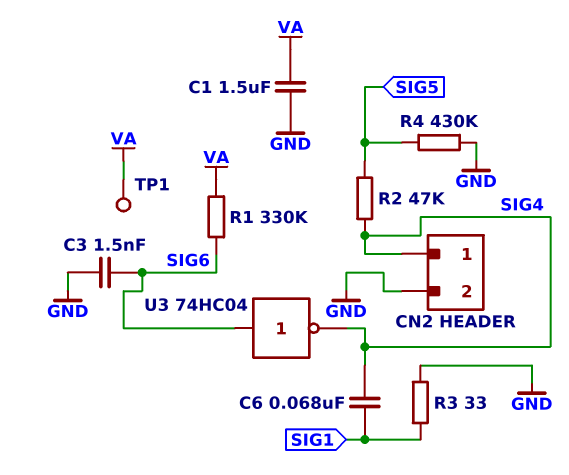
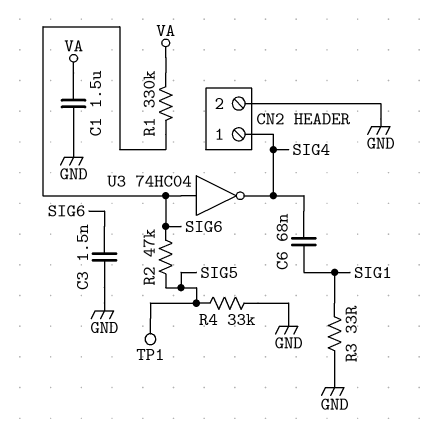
R2: 47k (SIG4, SIG5) -> 47k (SIG5, SIG6)
R4: 430k (GND, SIG5) -> 33k (GND, SIG5)
TP1: test point (VA) -> test point (SIG5)

